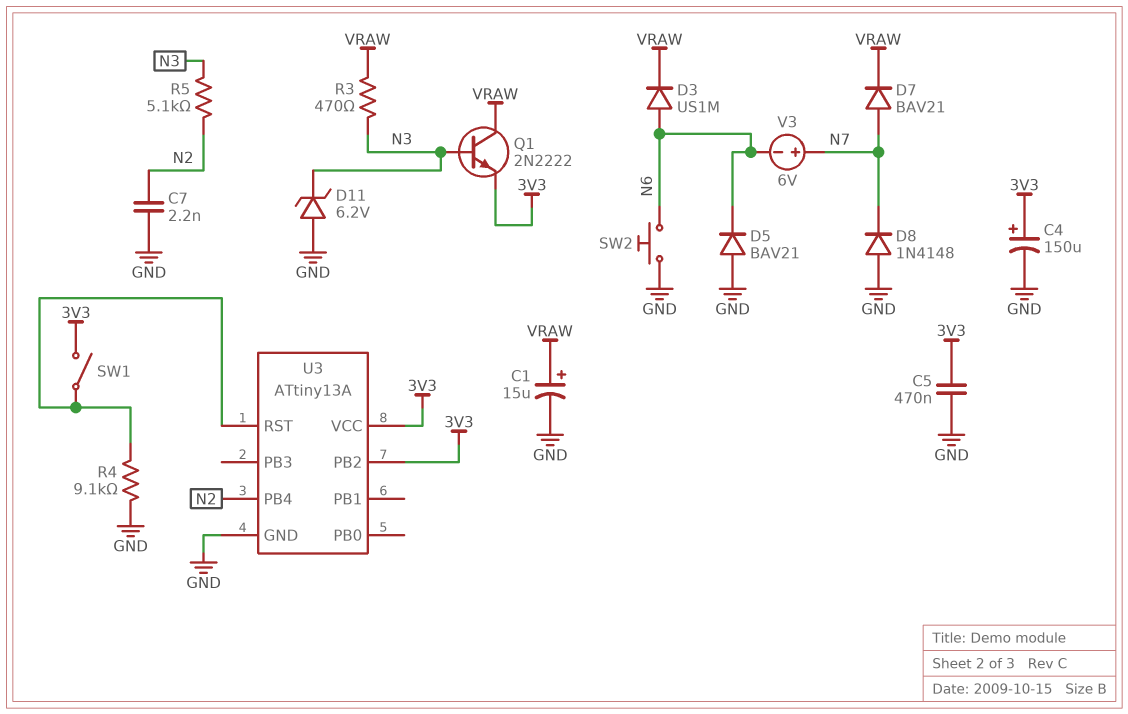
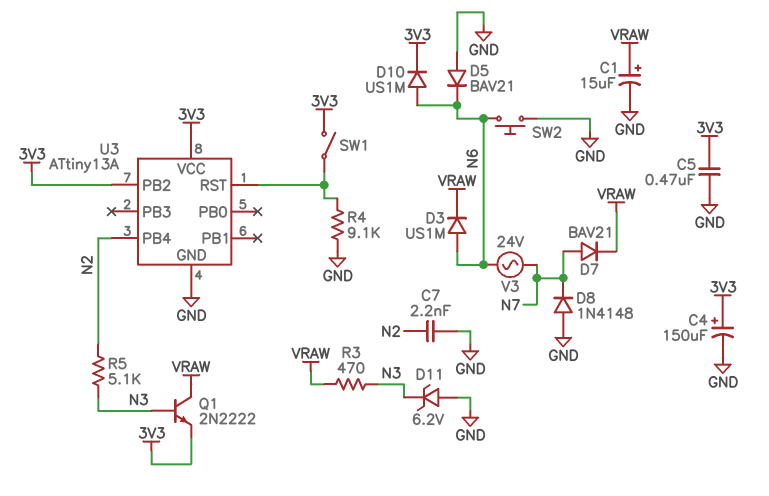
D10: none -> diode US1M (A N6, K 3V3)
V3: 6V (plus N7, minus N6) -> AC 24V (N6, N7)

